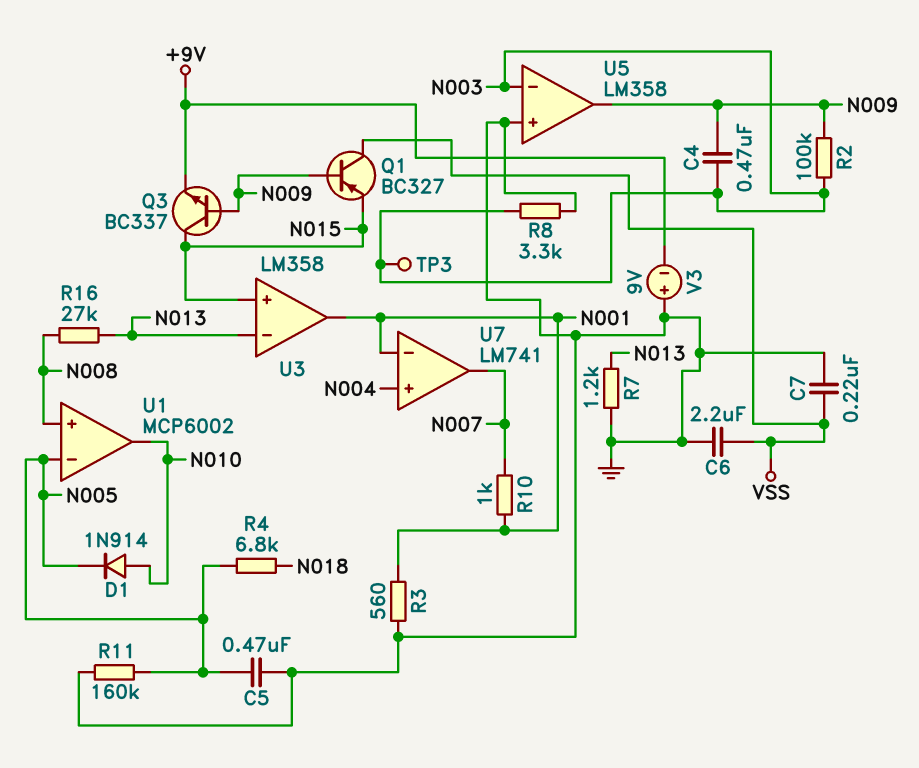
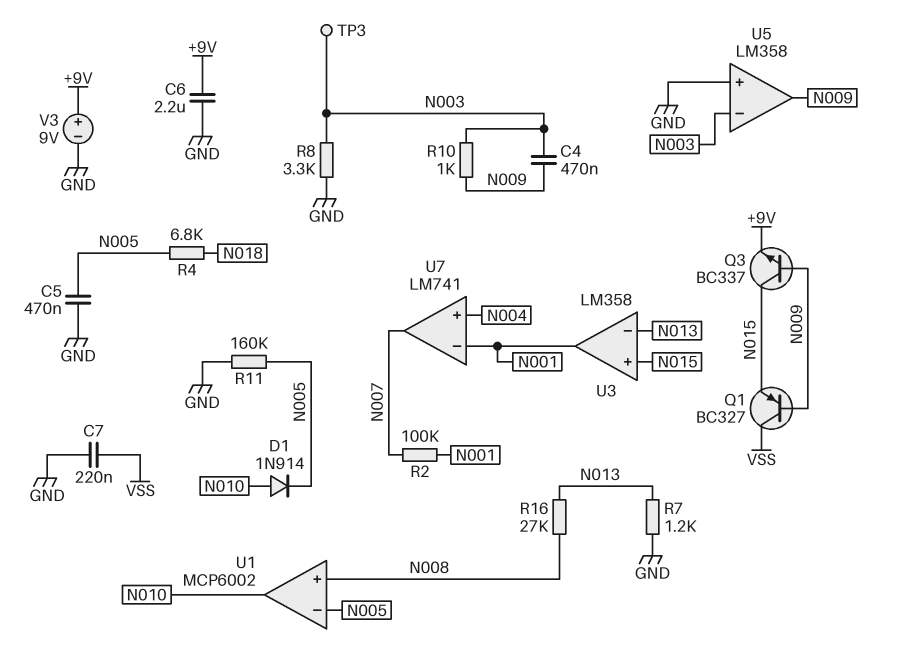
C6: 2.2uF (GND, VSS) -> 2.2uF (+9V, GND)
R2: 100k (N003, N009) -> 100k (N001, N007)
R3: 560 (GND, N001) -> none
R10: 1k (N001, N007) -> 1k (N003, N009)
V3: 9V (plus GND, minus +9V) -> 9V (plus +9V, minus GND)

